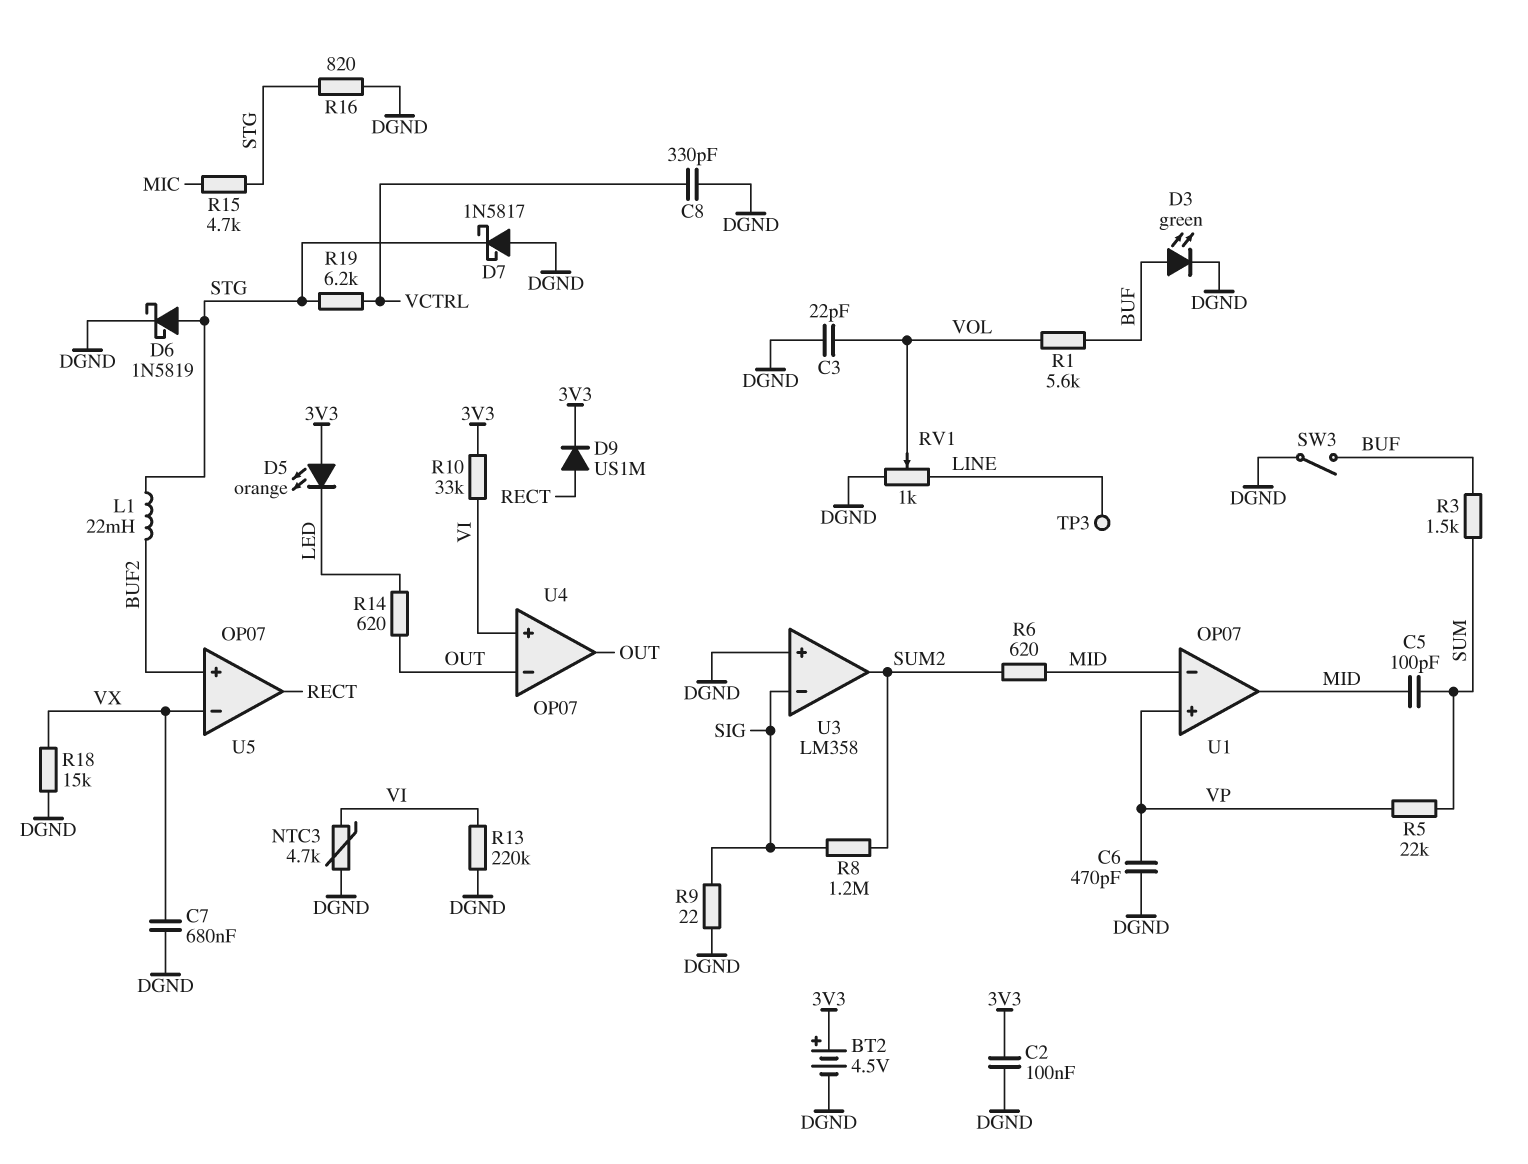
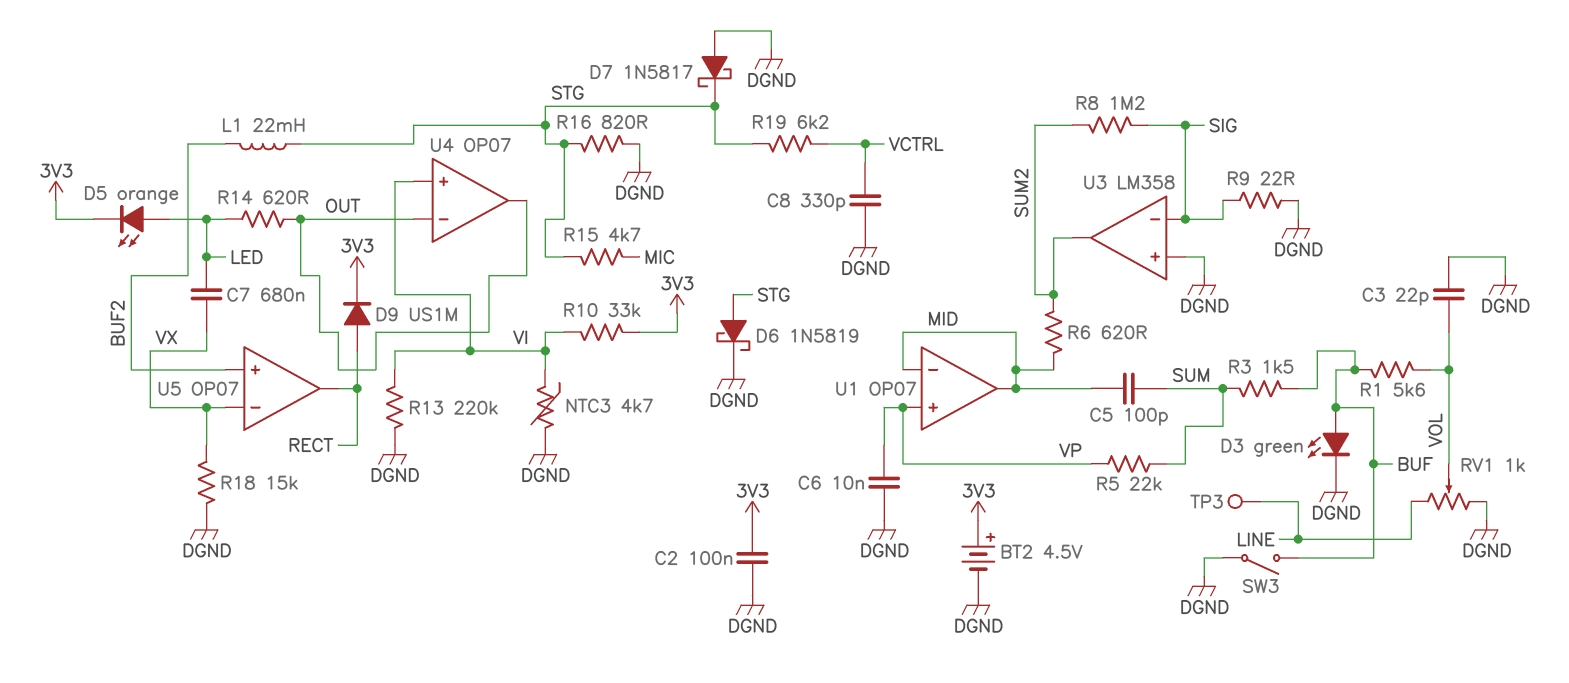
C6: 470pF (DGND, VP) -> 10nF (DGND, VP)
C7: 680nF (DGND, VX) -> 680nF (LED, VX)
D5: LED orange (A 3V3, K LED) -> LED orange (A LED, K 3V3)

